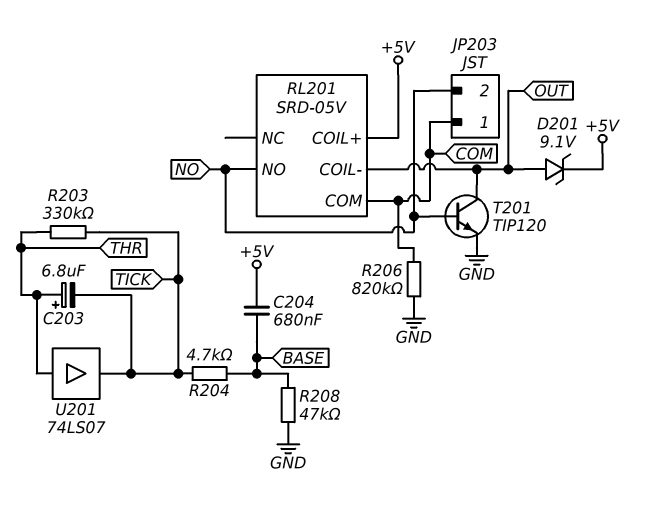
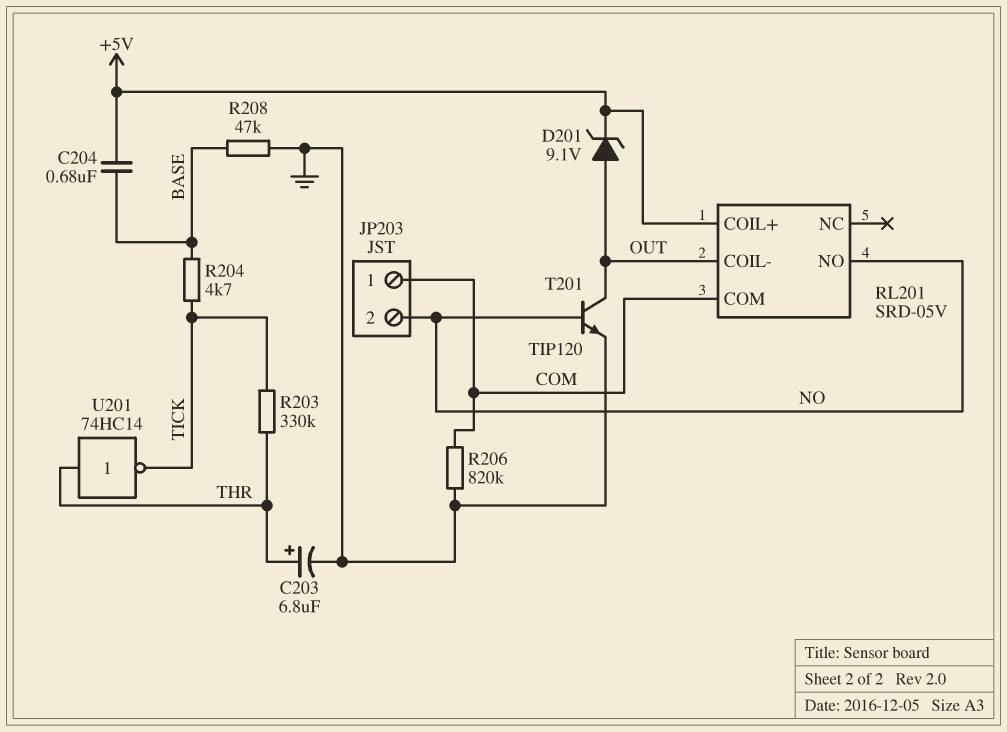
C203: 6.8uF (plus THR, minus TICK) -> 6.8uF (plus THR, minus GND)
U201: buffer 74LS07 (in THR, out TICK) -> NOT 74HC14 (in THR, out TICK)

